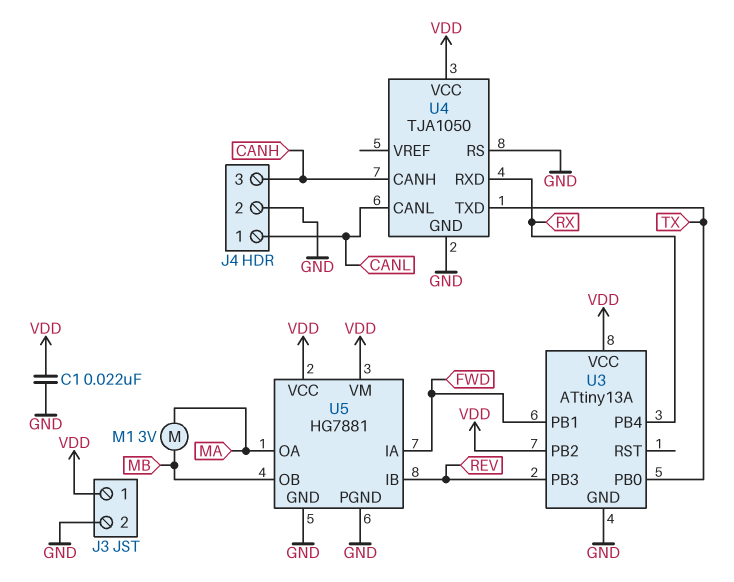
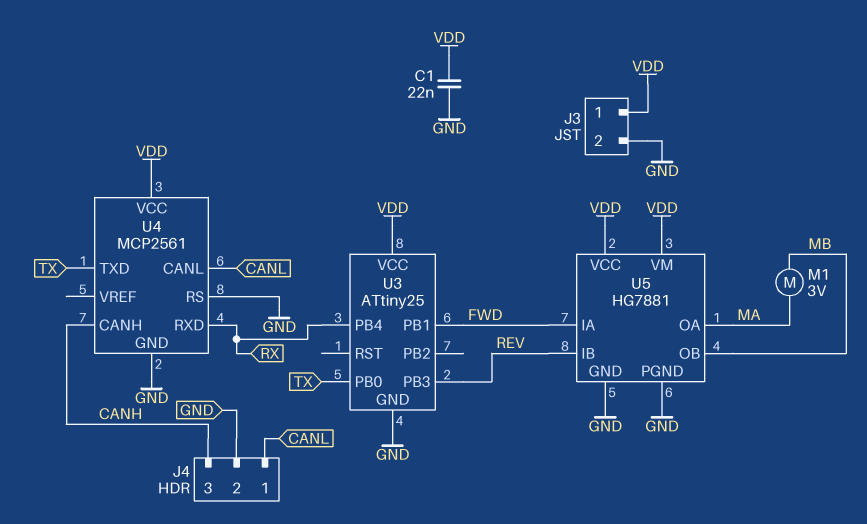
U3: ATtiny13A -> ATtiny25
U3 pin PB2: VDD -> none
U4: TJA1050 -> MCP2561

